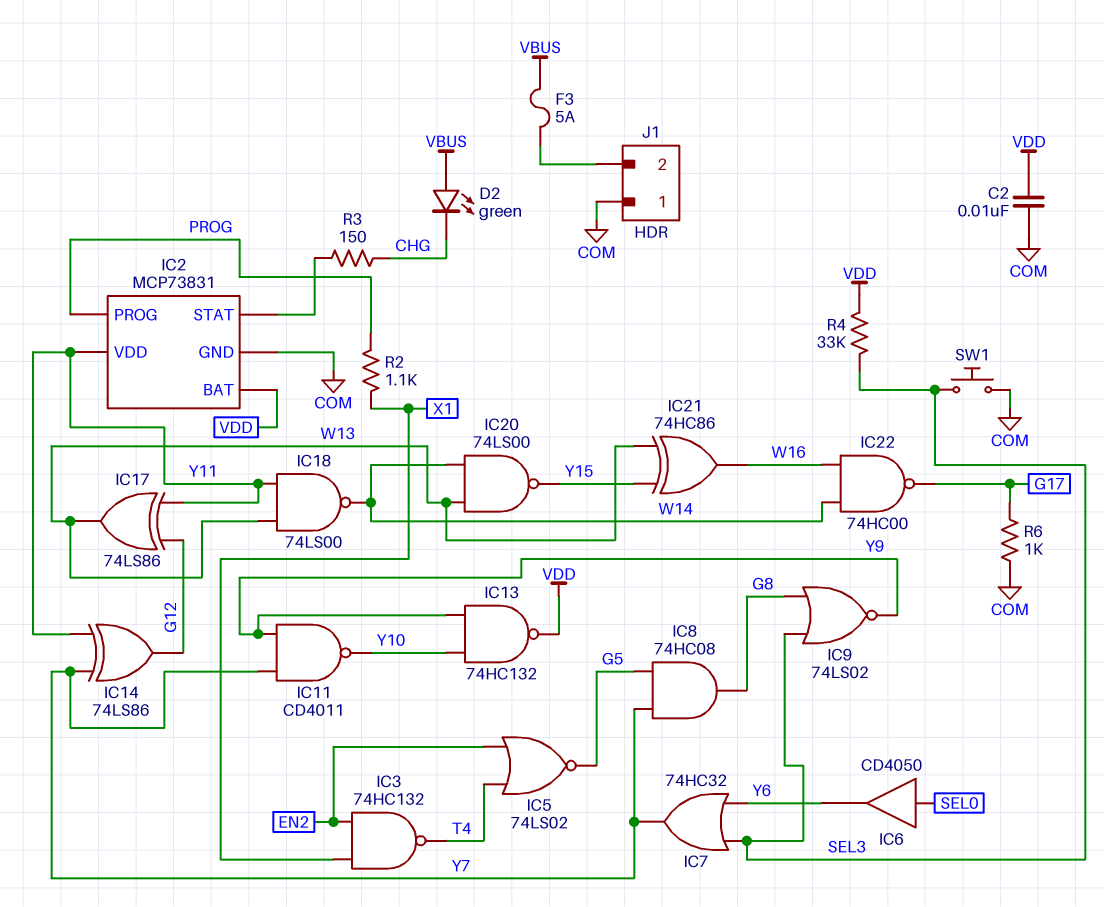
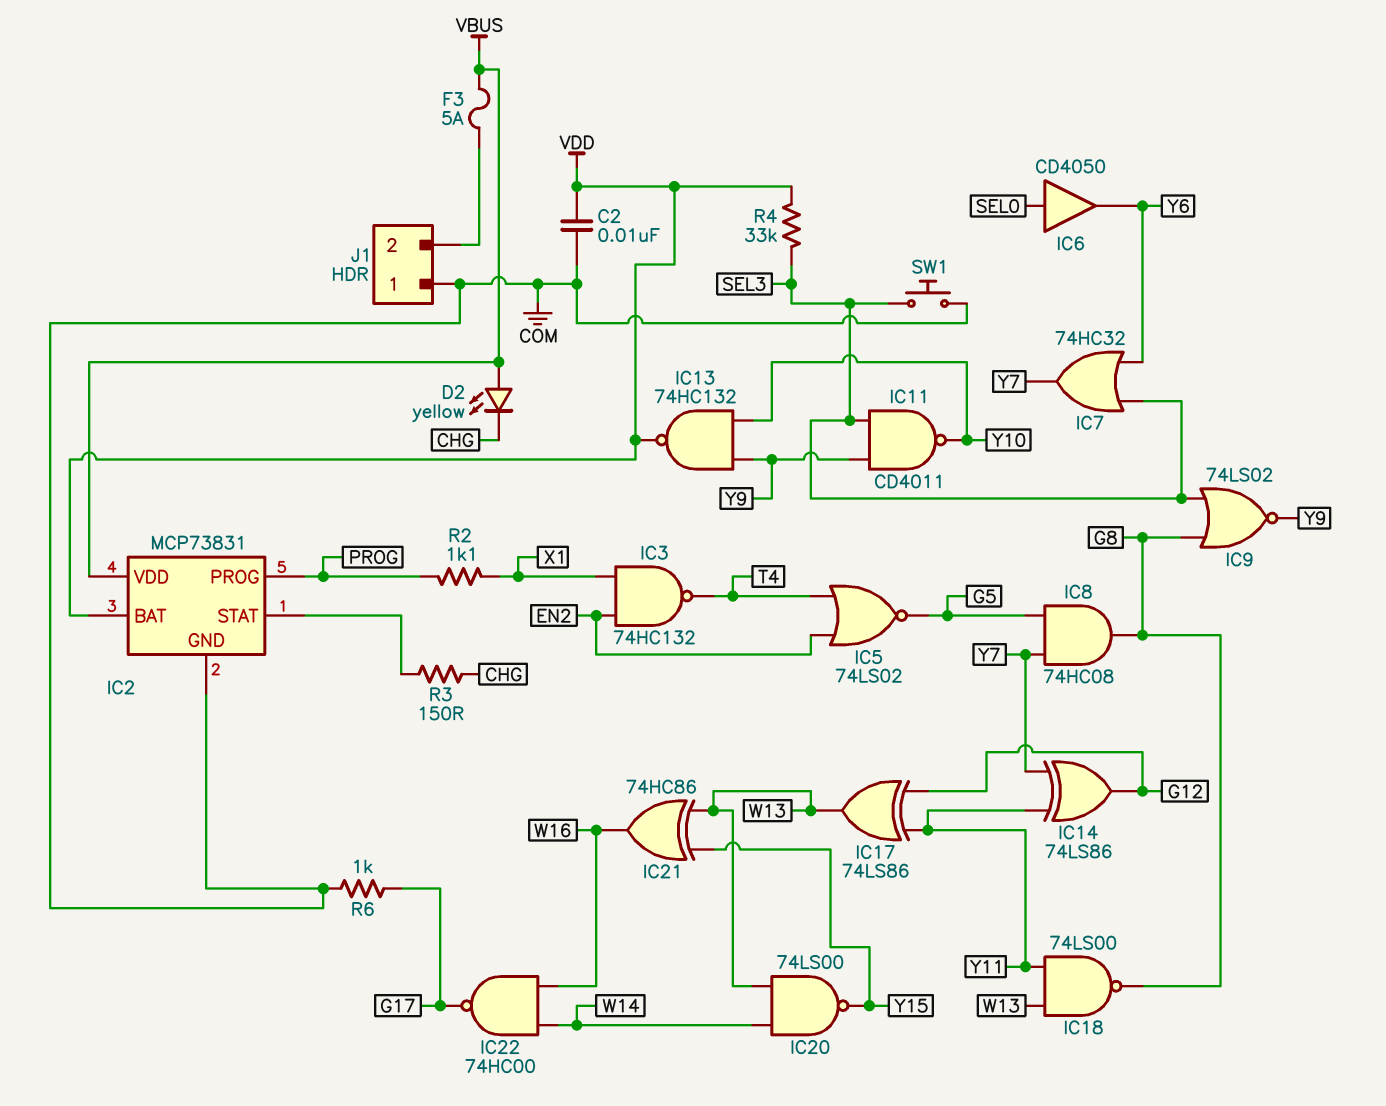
D2: LED green (A VBUS, K CHG) -> LED yellow (A VBUS, K CHG)
IC2 pin VDD: Y11 -> VBUS
IC11: NAND CD4011 (in Y7, in Y9, out Y10) -> NAND CD4011 (in SEL3, in Y9, out Y10)
IC18: NAND 74LS00 (in W13, in Y11, out W14) -> NAND 74LS00 (in W13, in Y11, out G8)

